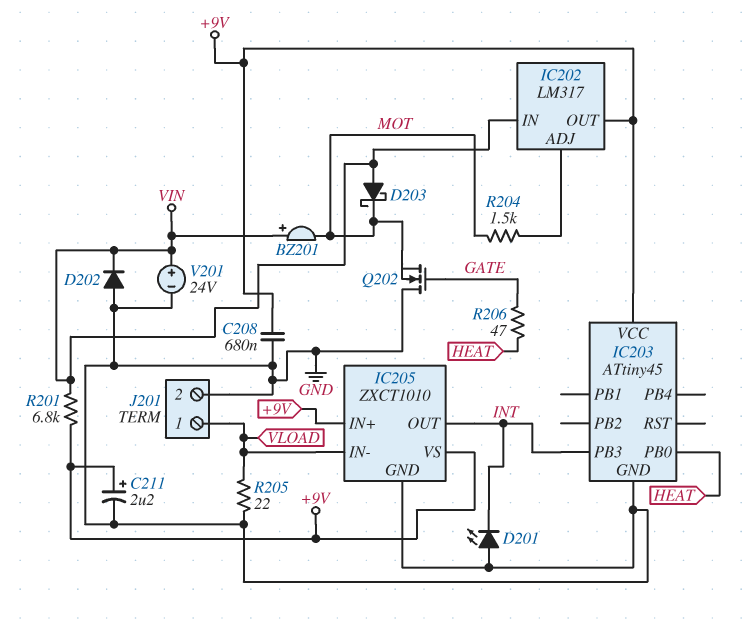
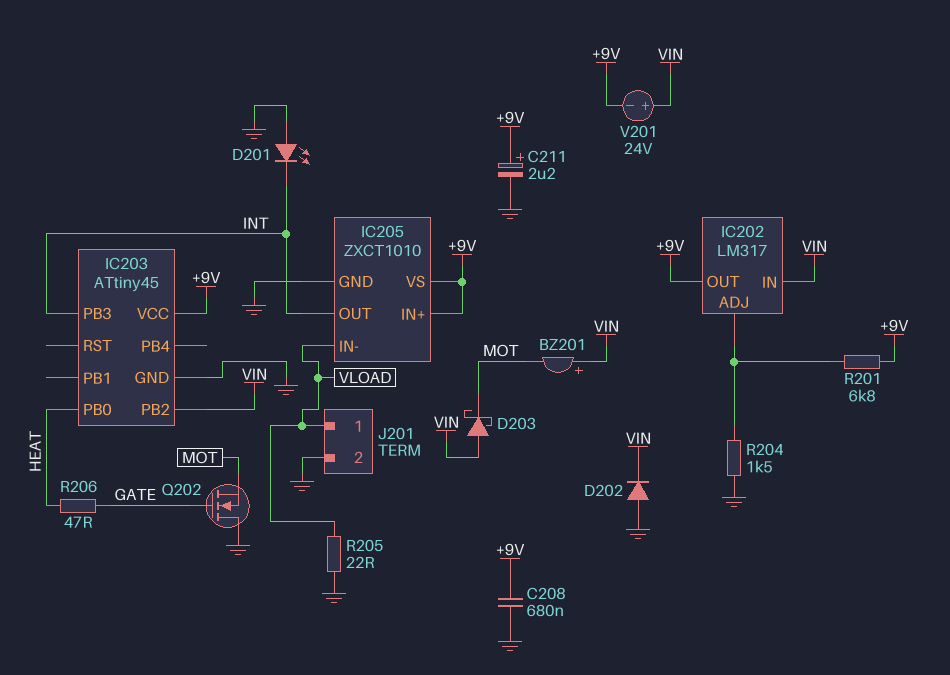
IC203 pin PB2: none -> VIN
R201: 6.8k (+9V, VIN) -> 6.8k (+9V, IC202/ADJ)
R204: 1.5k (IC202/ADJ, MOT) -> 1.5k (GND, IC202/ADJ)
V201: 24V (plus VIN, minus GND) -> 24V (plus VIN, minus +9V)

